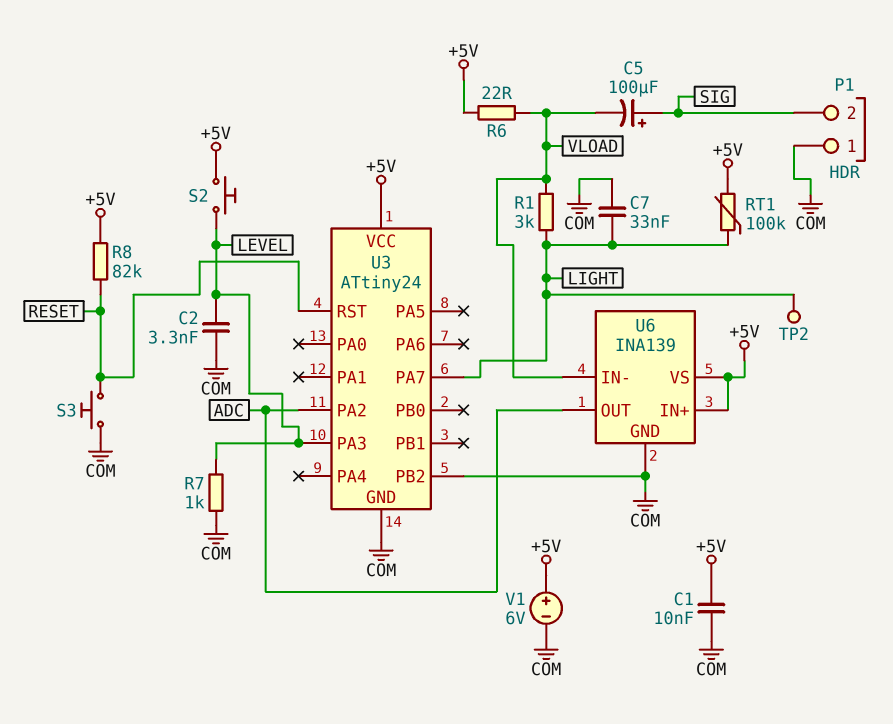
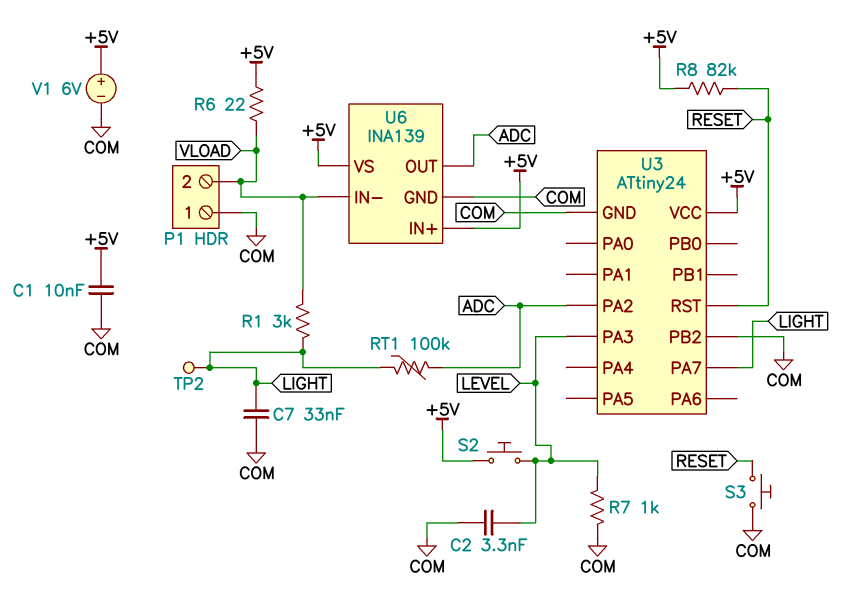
C5: 100uF (plus SIG, minus VLOAD) -> none
P1 pin 2: SIG -> VLOAD
RT1: 100k (+5V, LIGHT) -> 100k (ADC, LIGHT)

